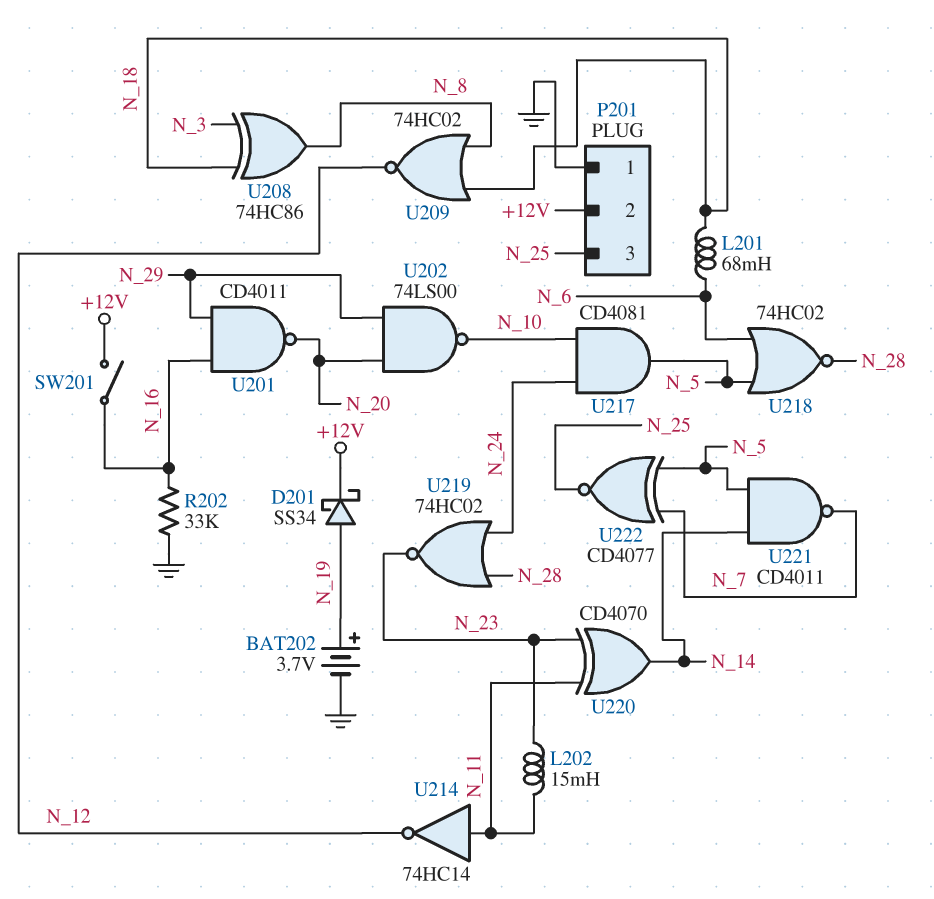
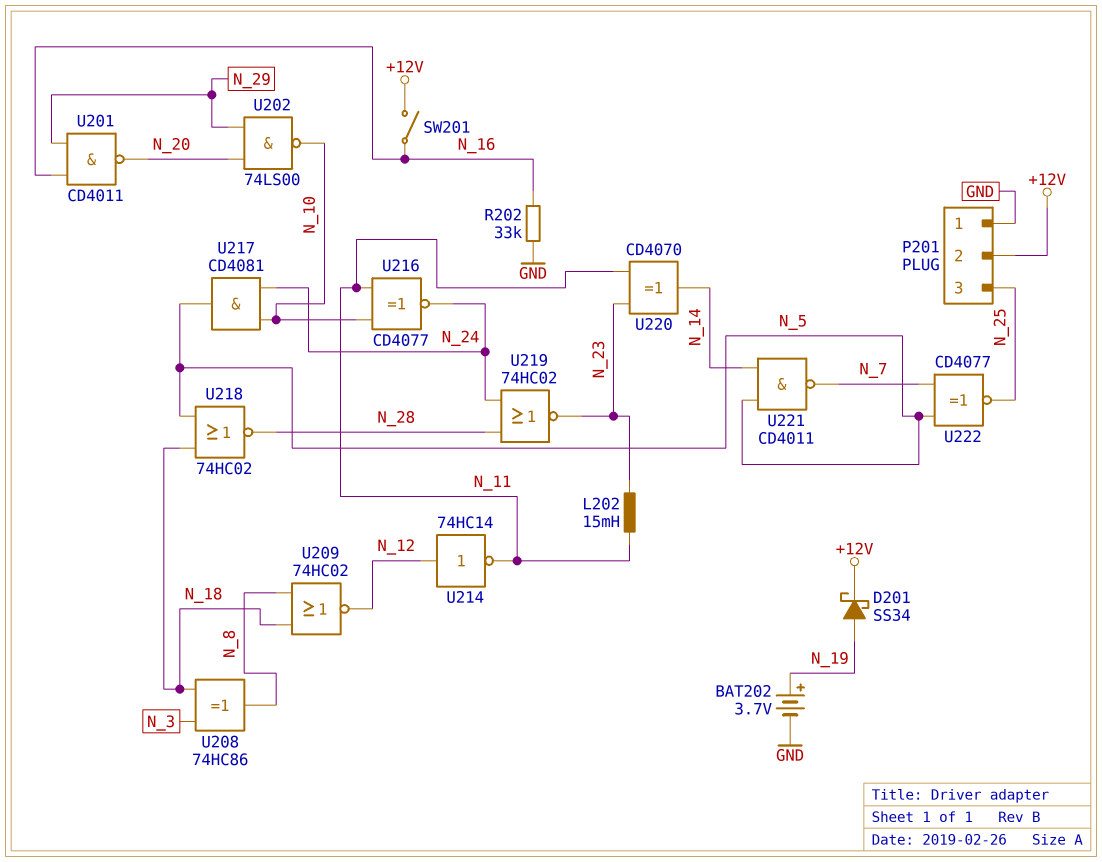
L201: 68mH (N_6, N_18) -> none
U214: NOT 74HC14 (in N_11, out N_12) -> NOT 74HC14 (in N_12, out N_11)
U216: none -> XNOR CD4077 (in N_10, in N_11, out N_24)
U218: NOR 74HC02 (in N_5, in N_6, out N_28) -> NOR 74HC02 (in N_5, in N_18, out N_28)

